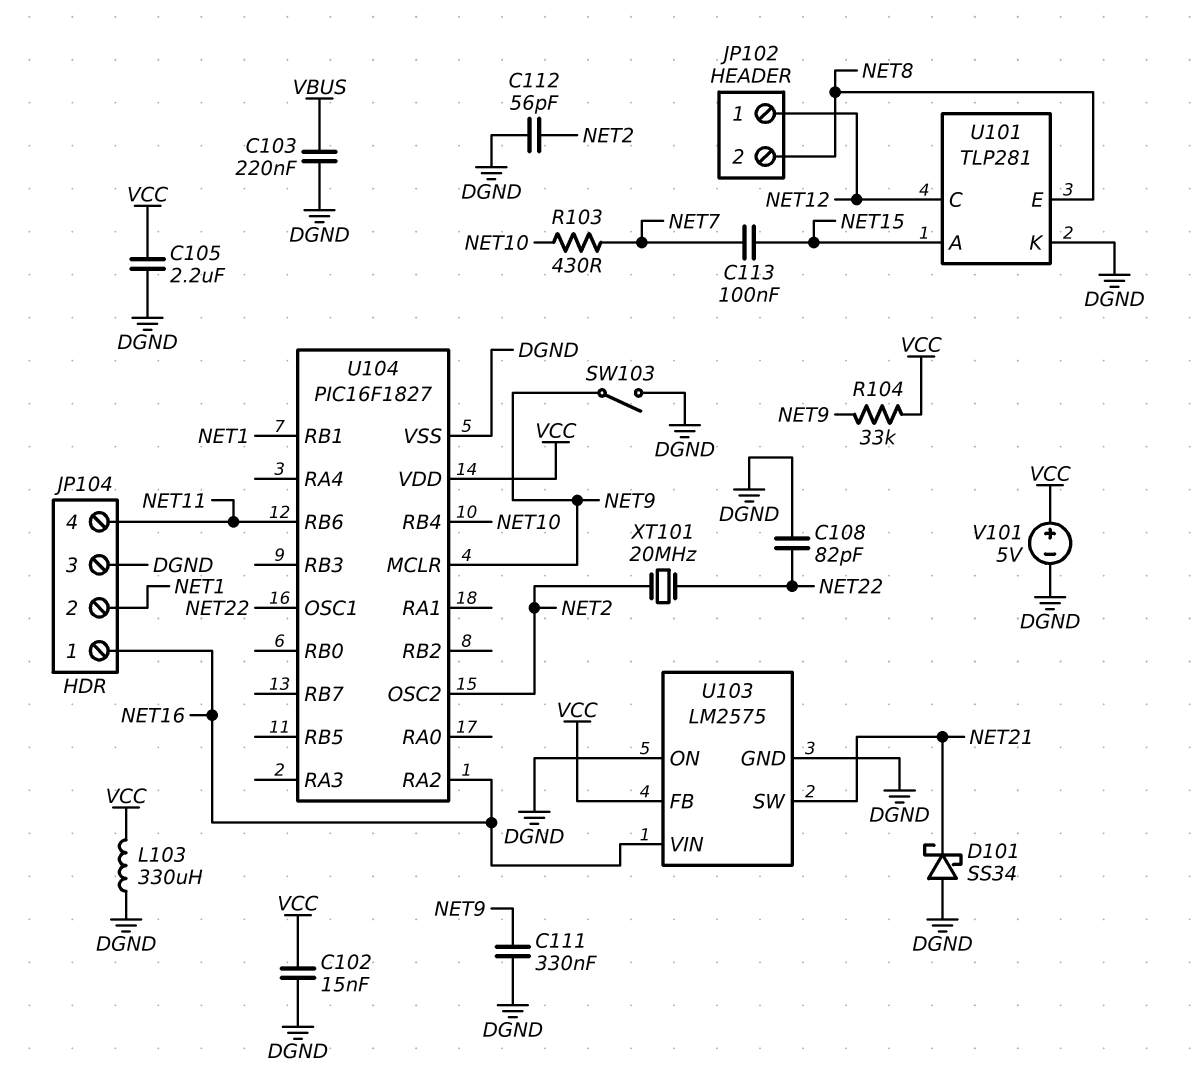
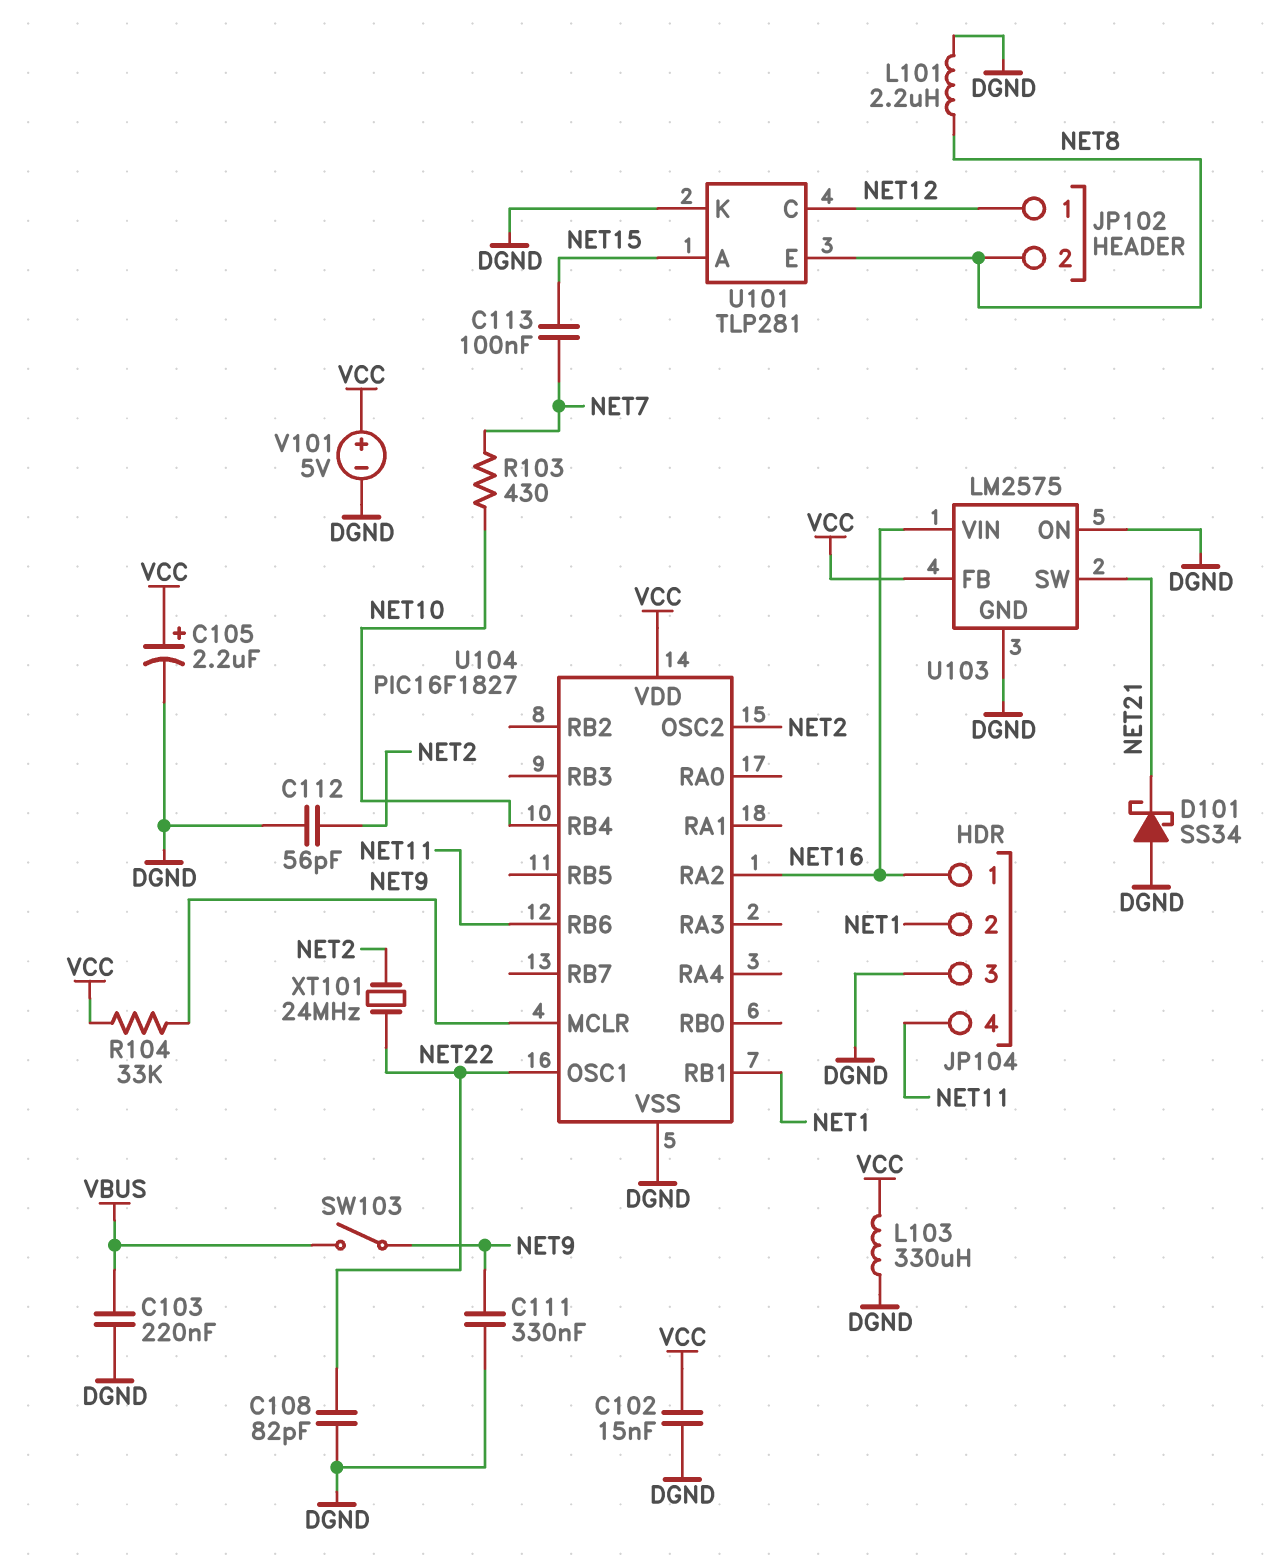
C105: 2.2uF (DGND, VCC) -> 2.2uF (plus VCC, minus DGND)
L101: none -> 2.2uH (DGND, NET8)
SW103: switch (DGND, NET9) -> switch (NET9, VBUS)
XT101: 20MHz (NET2, NET22) -> 24MHz (NET2, NET22)

